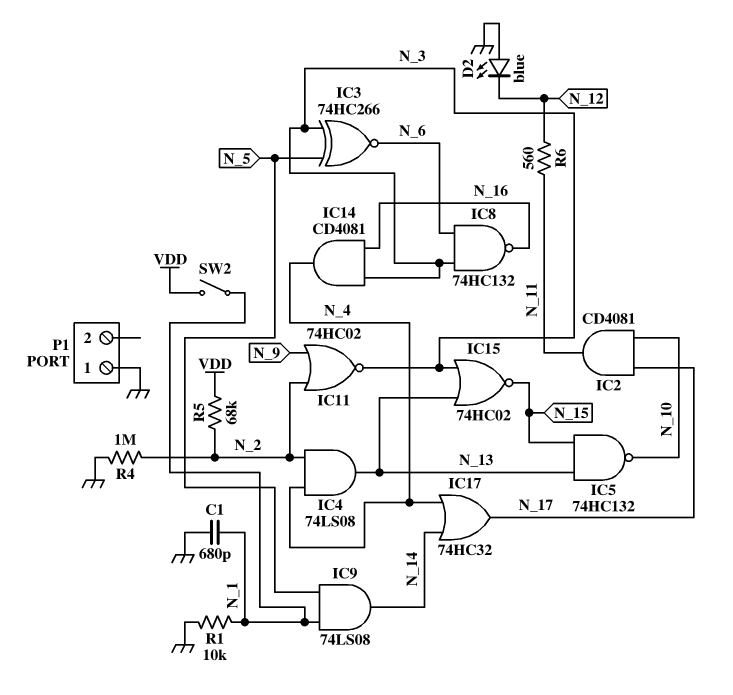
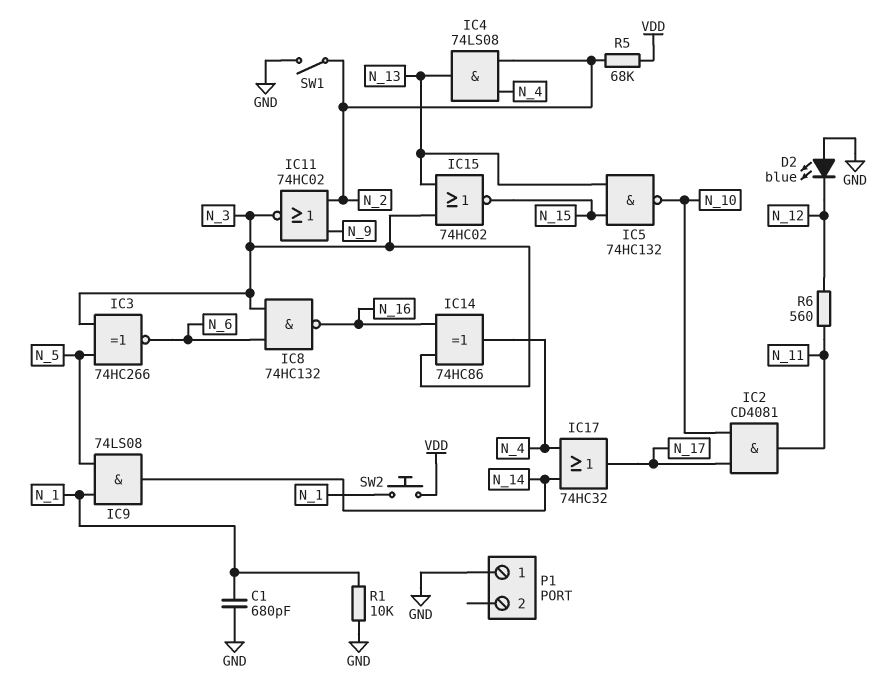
IC14: AND CD4081 (in N_3, in N_16, out N_4) -> XOR 74HC86 (in N_3, in N_16, out N_4)
R4: 1M (GND, N_2) -> none
SW1: none -> switch (GND, N_2)
SW2: switch (N_1, VDD) -> button (N_1, VDD)

